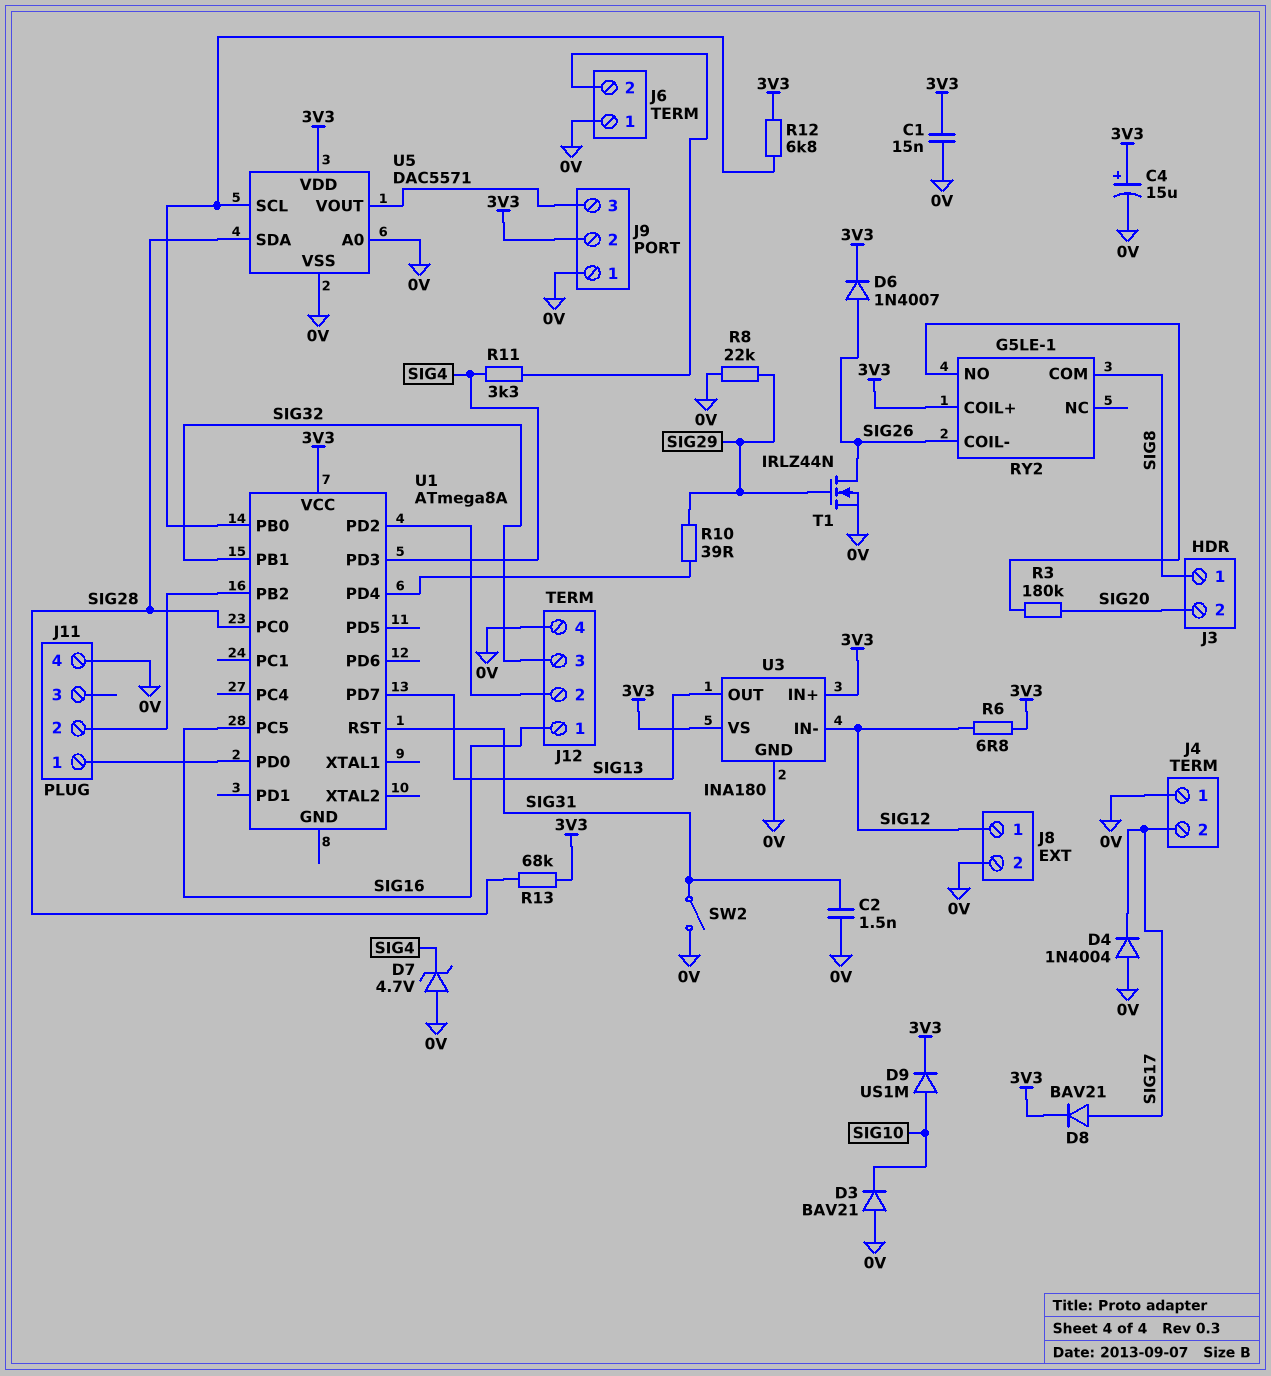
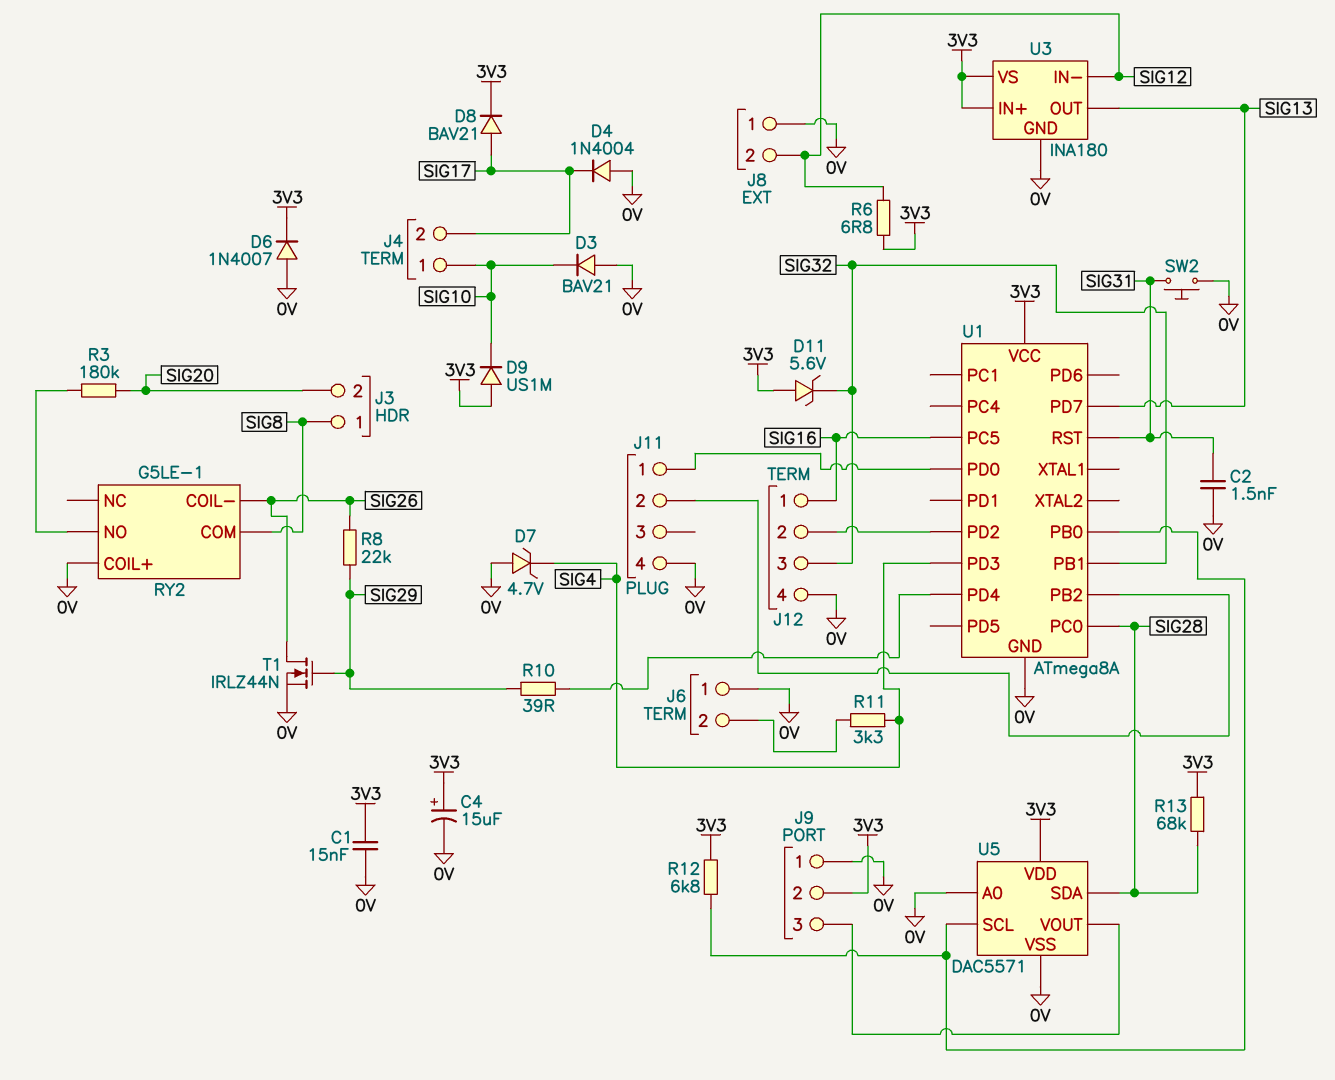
D6: diode 1N4007 (A SIG26, K 3V3) -> diode 1N4007 (A 0V, K 3V3)
D9: diode US1M (A SIG10, K 3V3) -> diode US1M (A 3V3, K SIG10)
D11: none -> zener 5.6V (A 3V3, K SIG32)
J4 pin 1: 0V -> SIG10
J8 pin 1: SIG12 -> 0V
J8 pin 2: 0V -> SIG12
R8: 22k (0V, SIG29) -> 22k (SIG26, SIG29)
RY2 pin COIL+: 3V3 -> 0V
SW2: switch (0V, SIG31) -> button (0V, SIG31)
U1 pin GND: none -> 0V

